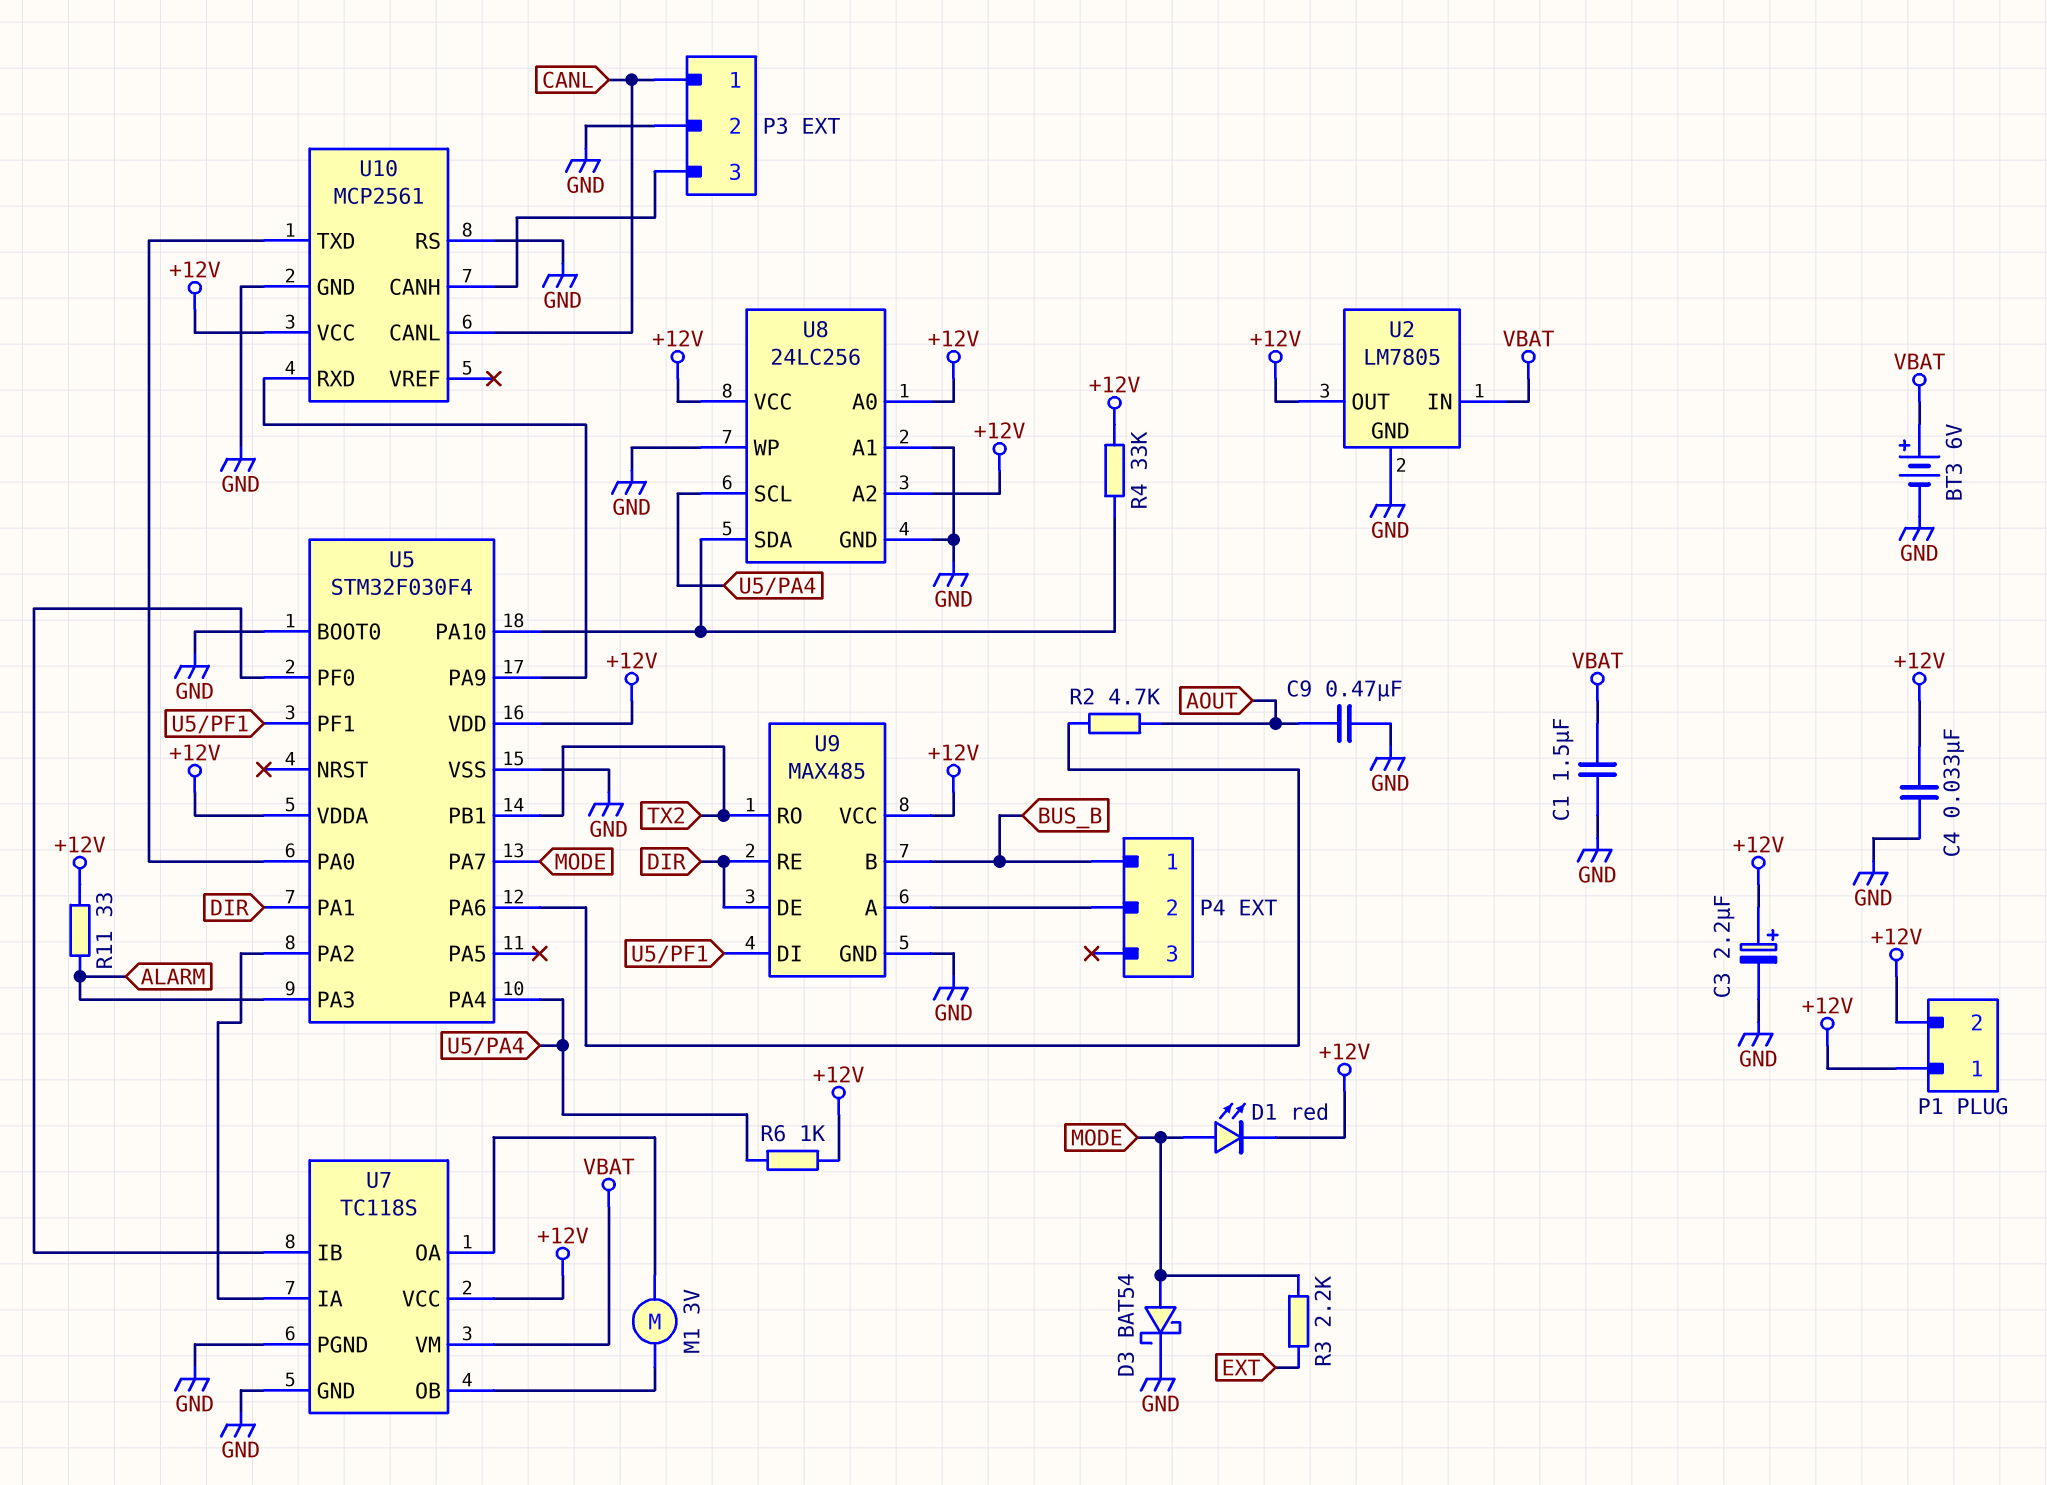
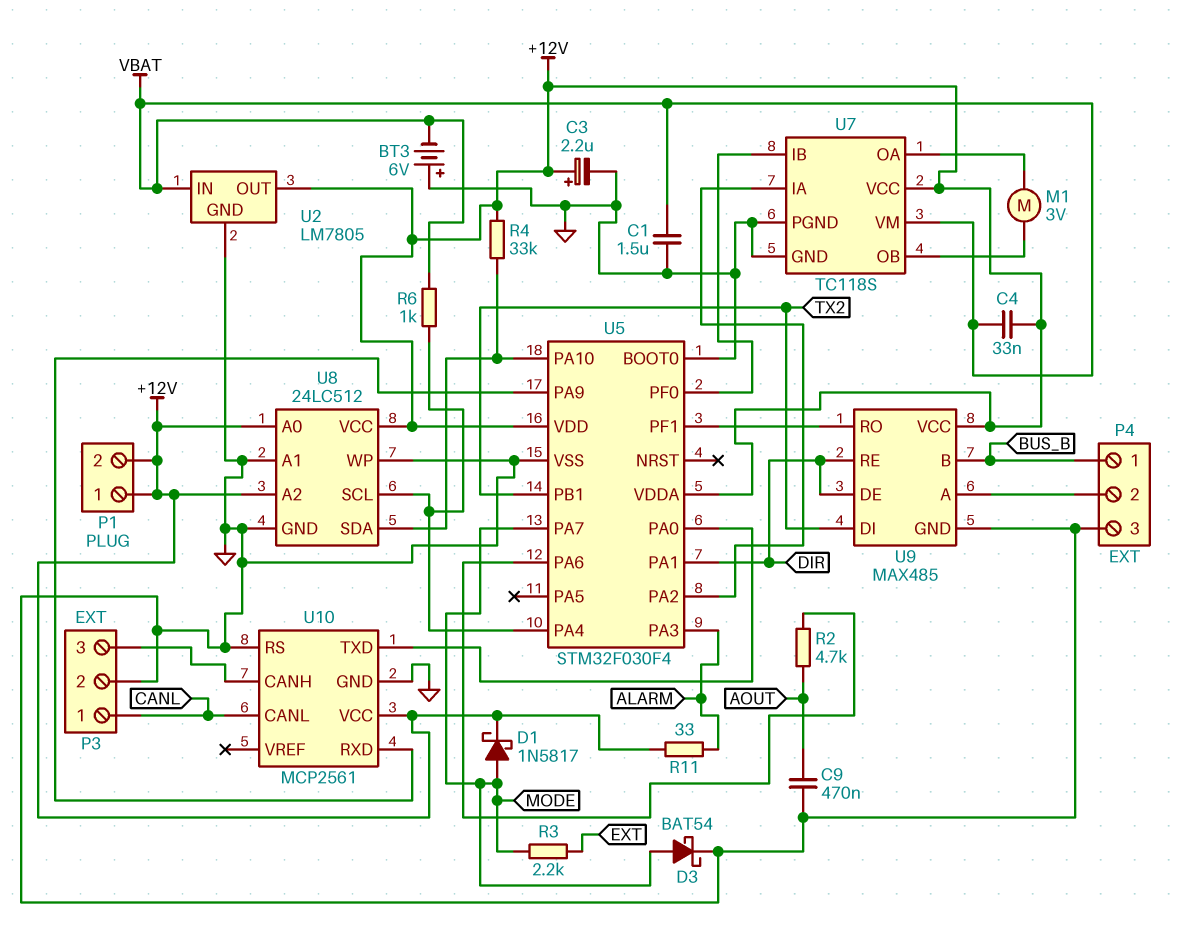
BT3: 6V (plus VBAT, minus GND) -> 6V (plus GND, minus VBAT)
C4: 33nF (+12V, GND) -> 33nF (+12V, VBAT)
D1: LED red (A MODE, K +12V) -> schottky 1N5817 (A MODE, K +12V)
P4 pin 3: none -> GND
R6: 1k (+12V, U5/PA4) -> 1k (U5/PA4, VBAT)
U8: 24LC256 -> 24LC512
U9 pin DI: U5/PF1 -> TX2
U9 pin RO: TX2 -> U5/PF1

